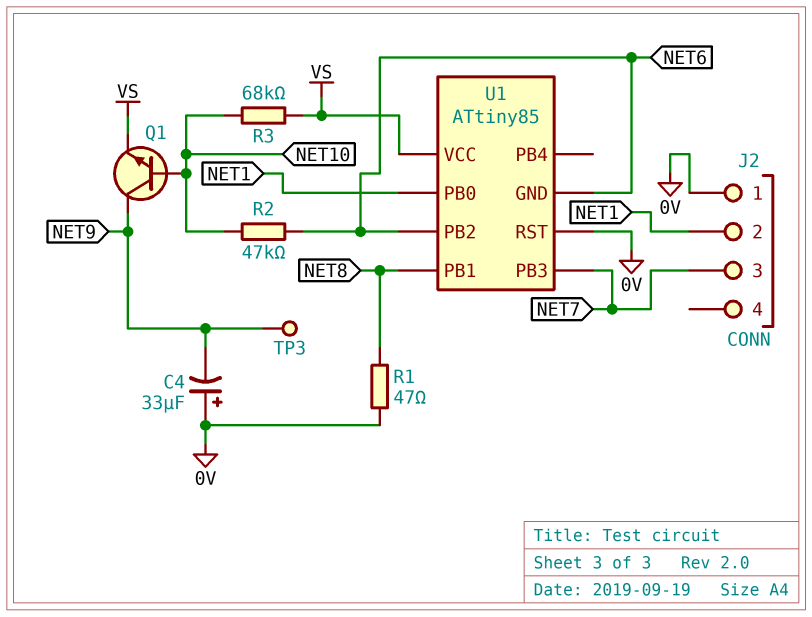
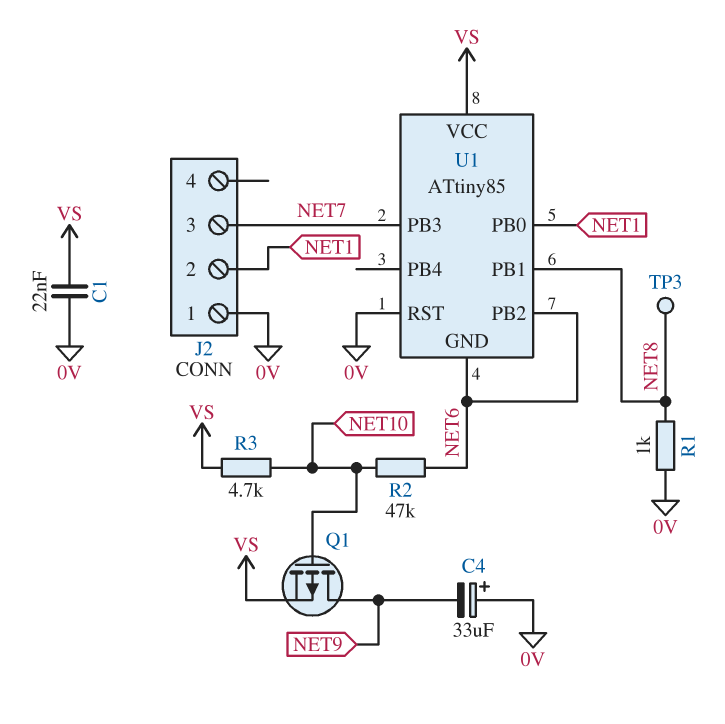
C1: none -> 22nF (0V, VS)
Q1: NPN (B NET10, C NET9, E VS) -> PMOS (G NET10, D NET9, S VS)
R1: 47 (0V, NET8) -> 1k (0V, NET8)
R3: 68k (NET10, VS) -> 4.7k (NET10, VS)
TP3: test point (NET9) -> test point (NET8)

